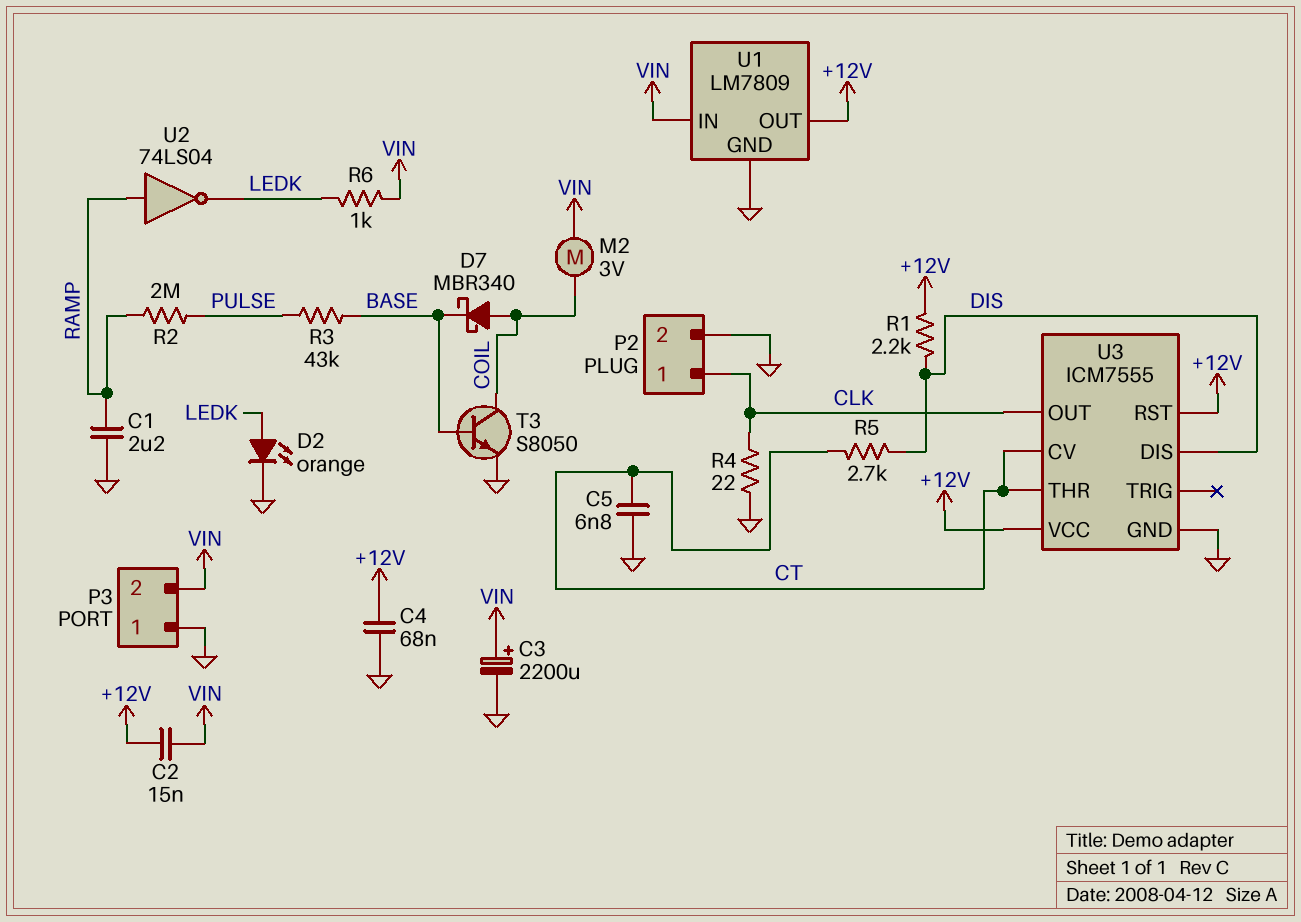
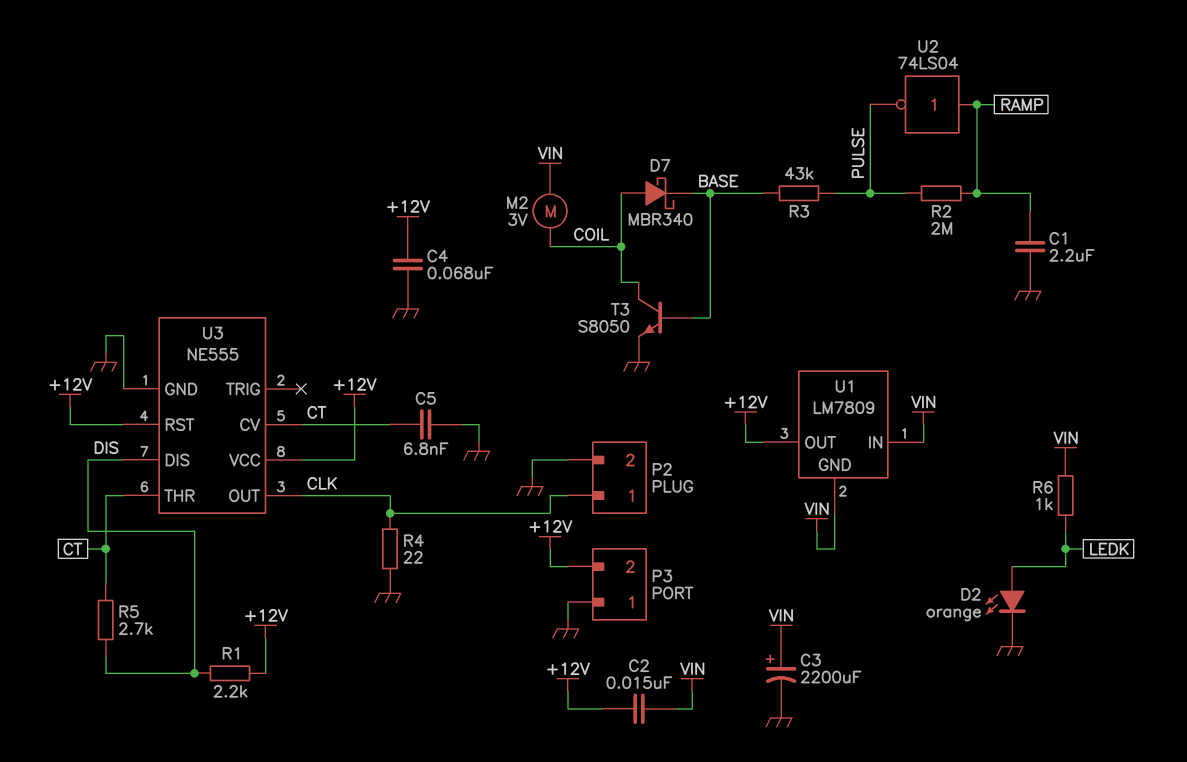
P3 pin 2: VIN -> +12V
U1 pin GND: GND -> VIN
U2: NOT 74LS04 (in RAMP, out LEDK) -> NOT 74LS04 (in RAMP, out PULSE)
U3: ICM7555 -> NE555

